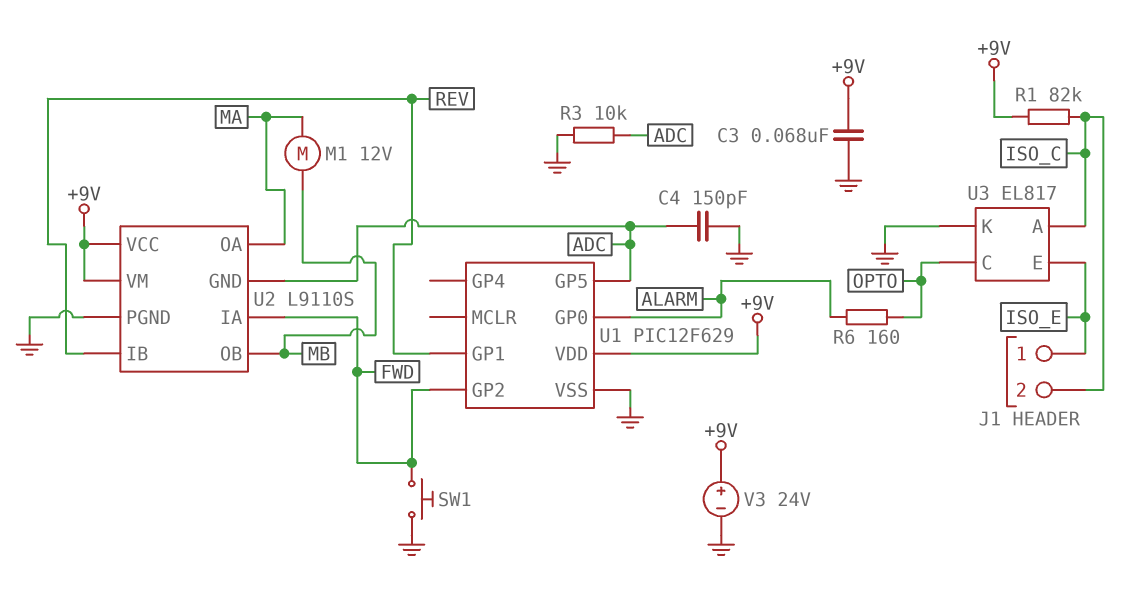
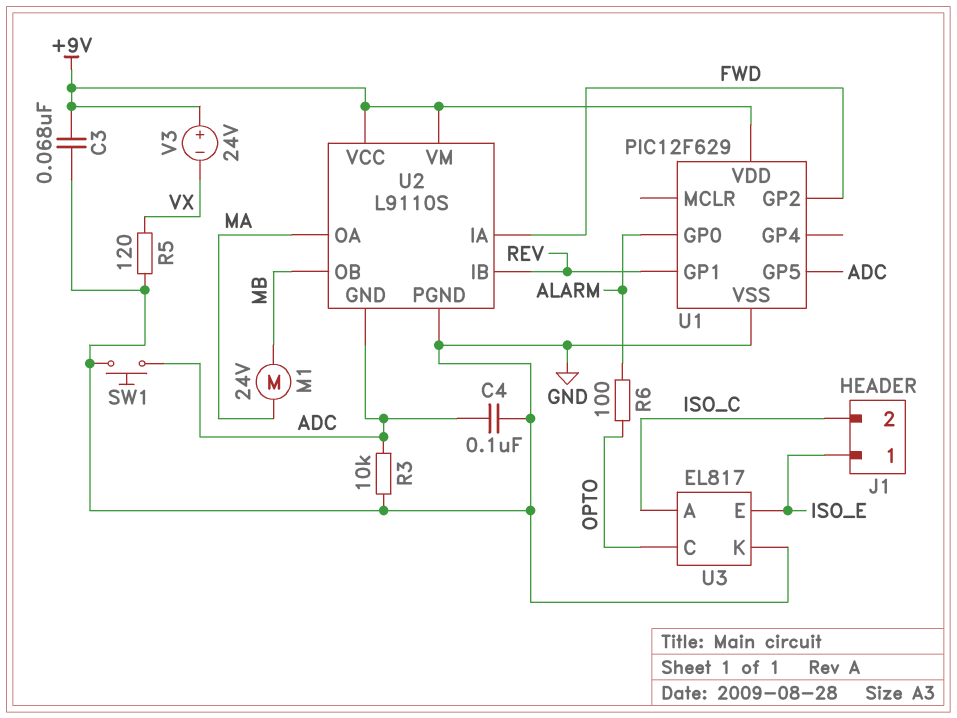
C4: 150pF (ADC, GND) -> 100nF (ADC, GND)
M1: motor 12V (MA, MB) -> motor 24V (MA, MB)
R1: 82k (+9V, ISO_C) -> none
R5: none -> 120 (GND, VX)
R6: 160 (ALARM, OPTO) -> 100 (ALARM, OPTO)
SW1: button (FWD, GND) -> button (ADC, GND)
V3: 24V (plus +9V, minus GND) -> 24V (plus +9V, minus VX)

